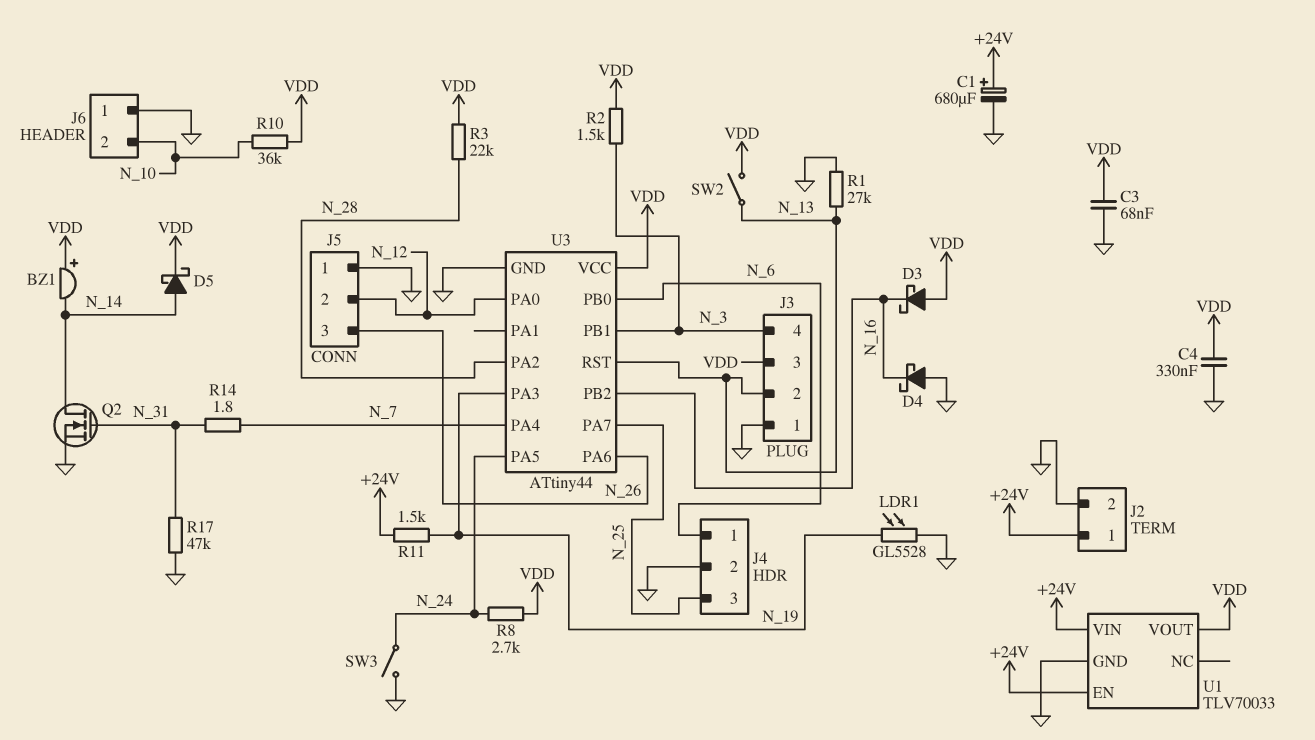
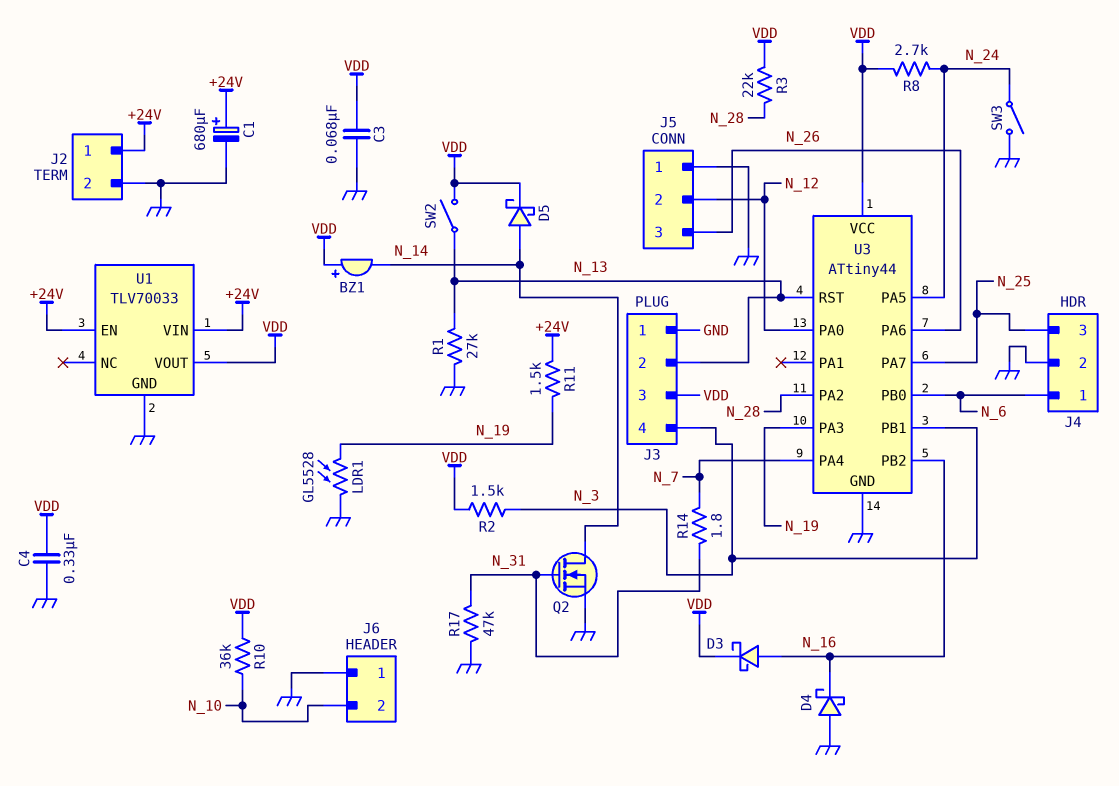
D3: schottky (A VDD, K N_16) -> schottky (A N_16, K VDD)

